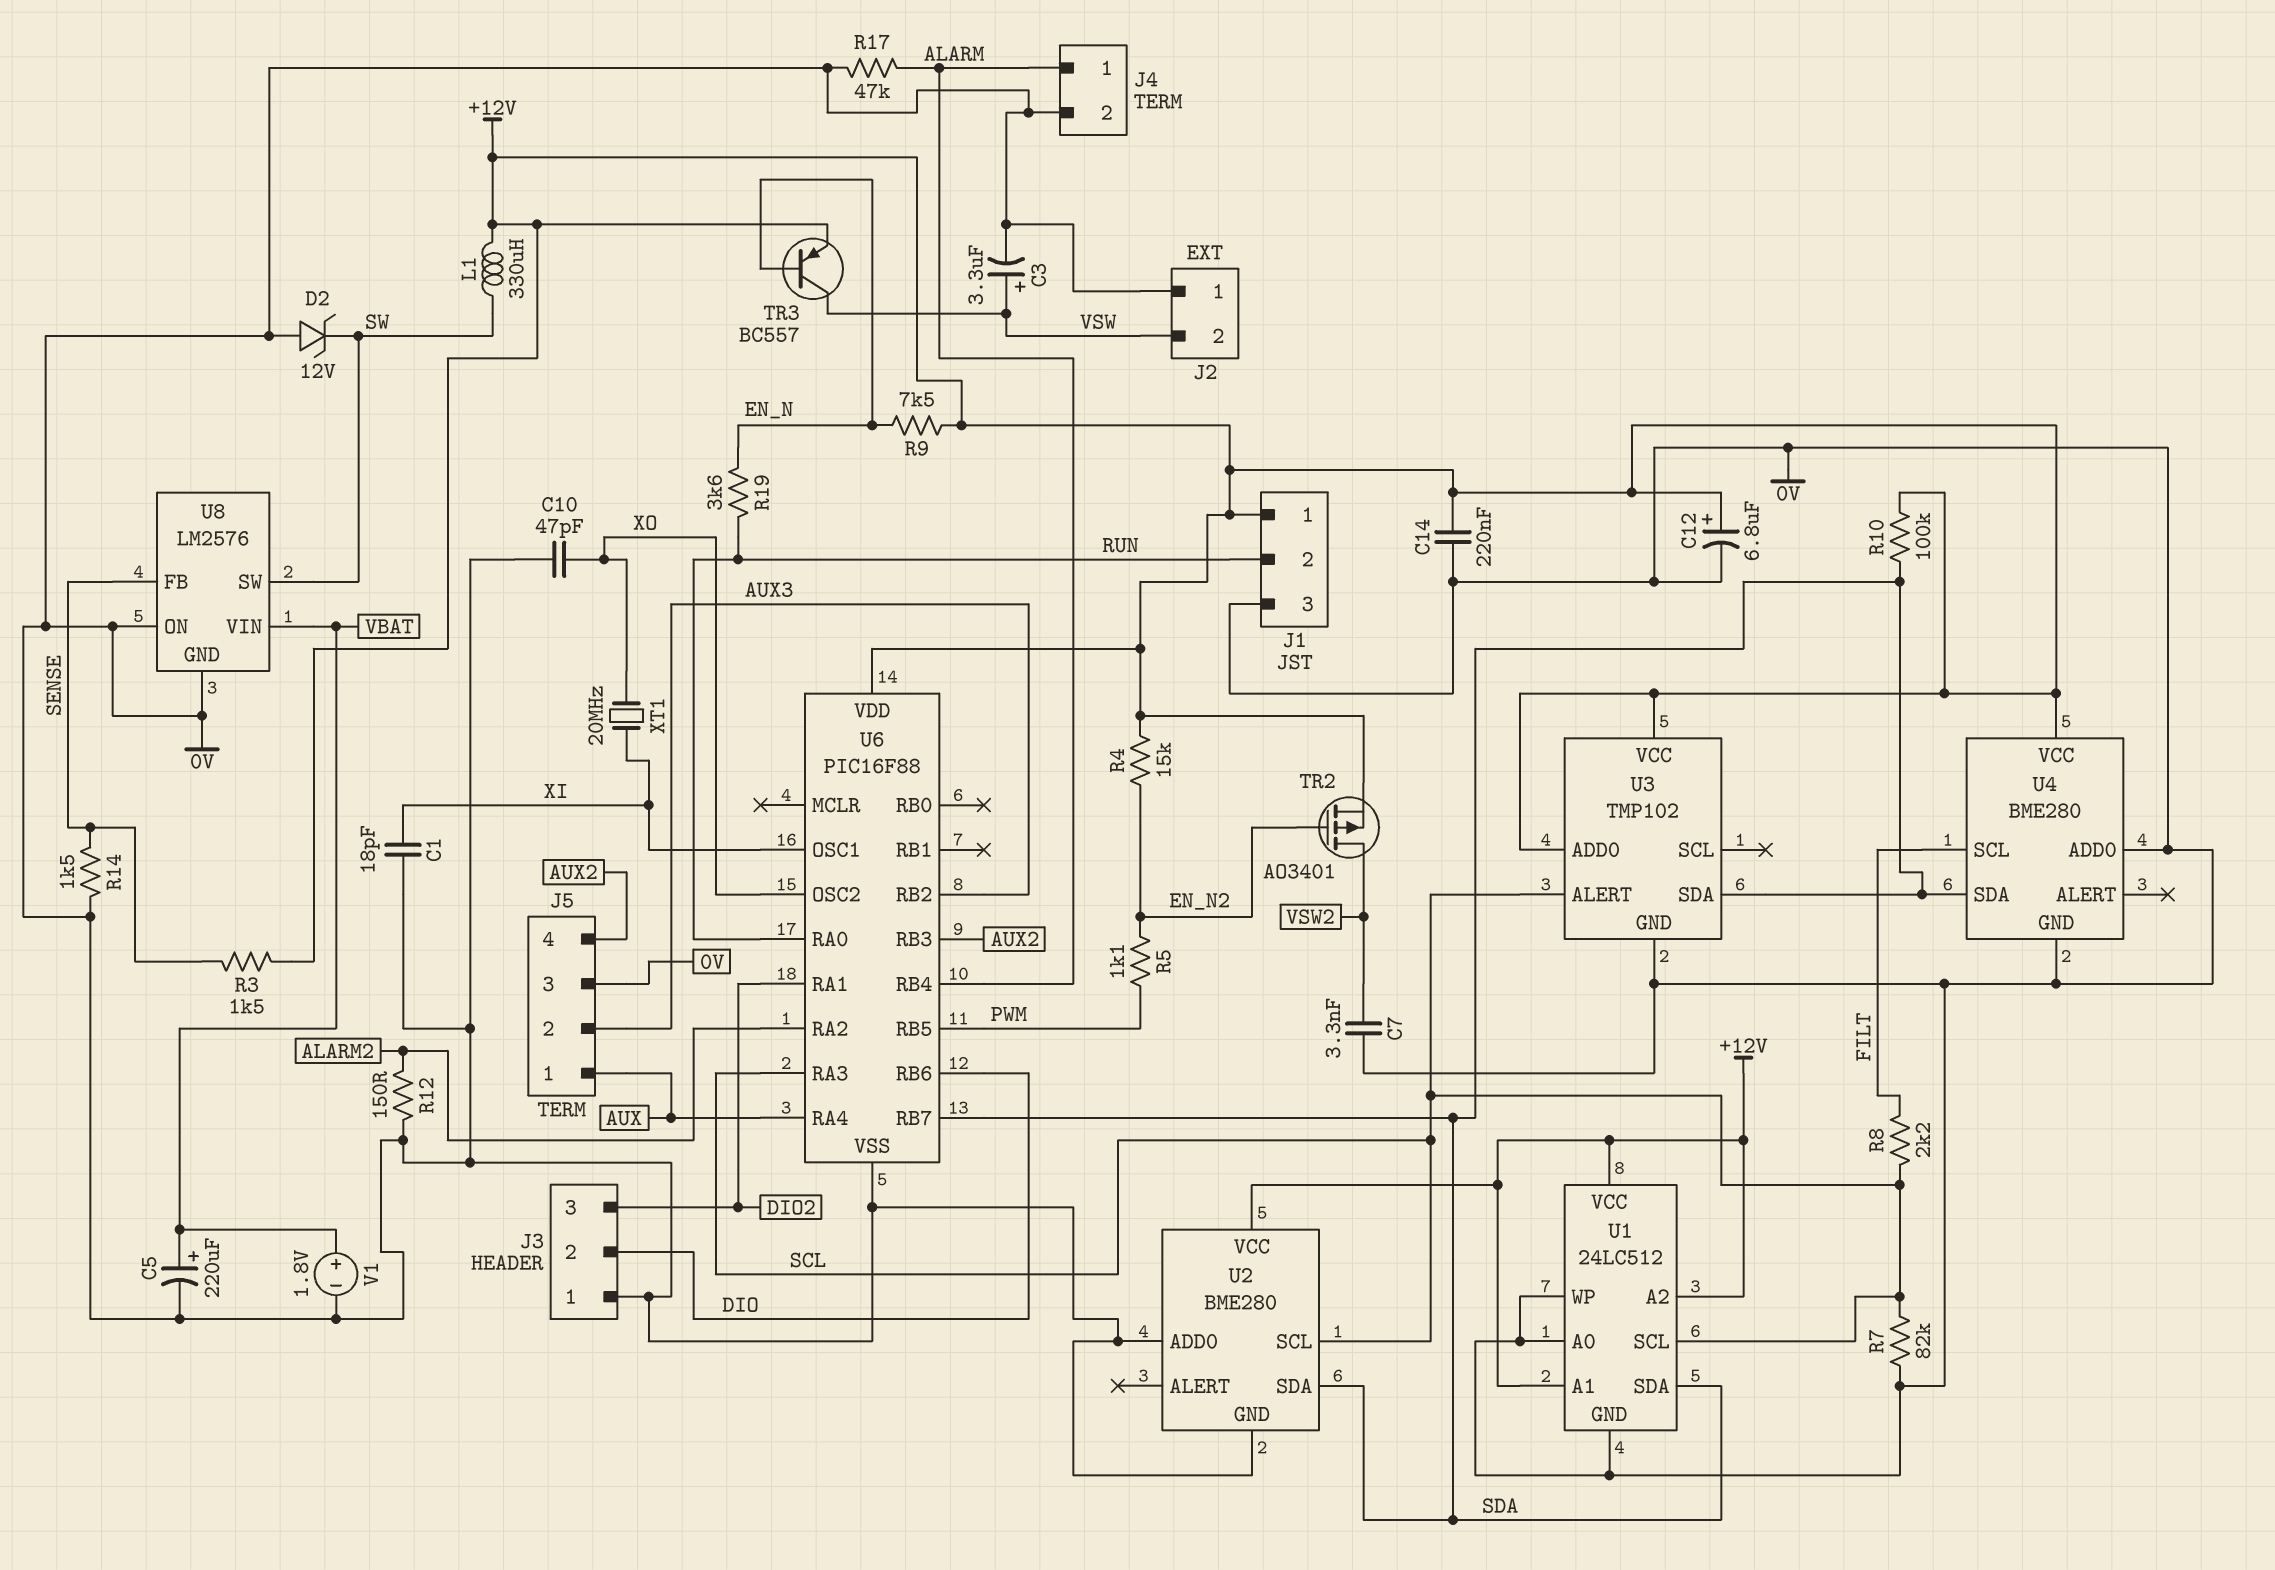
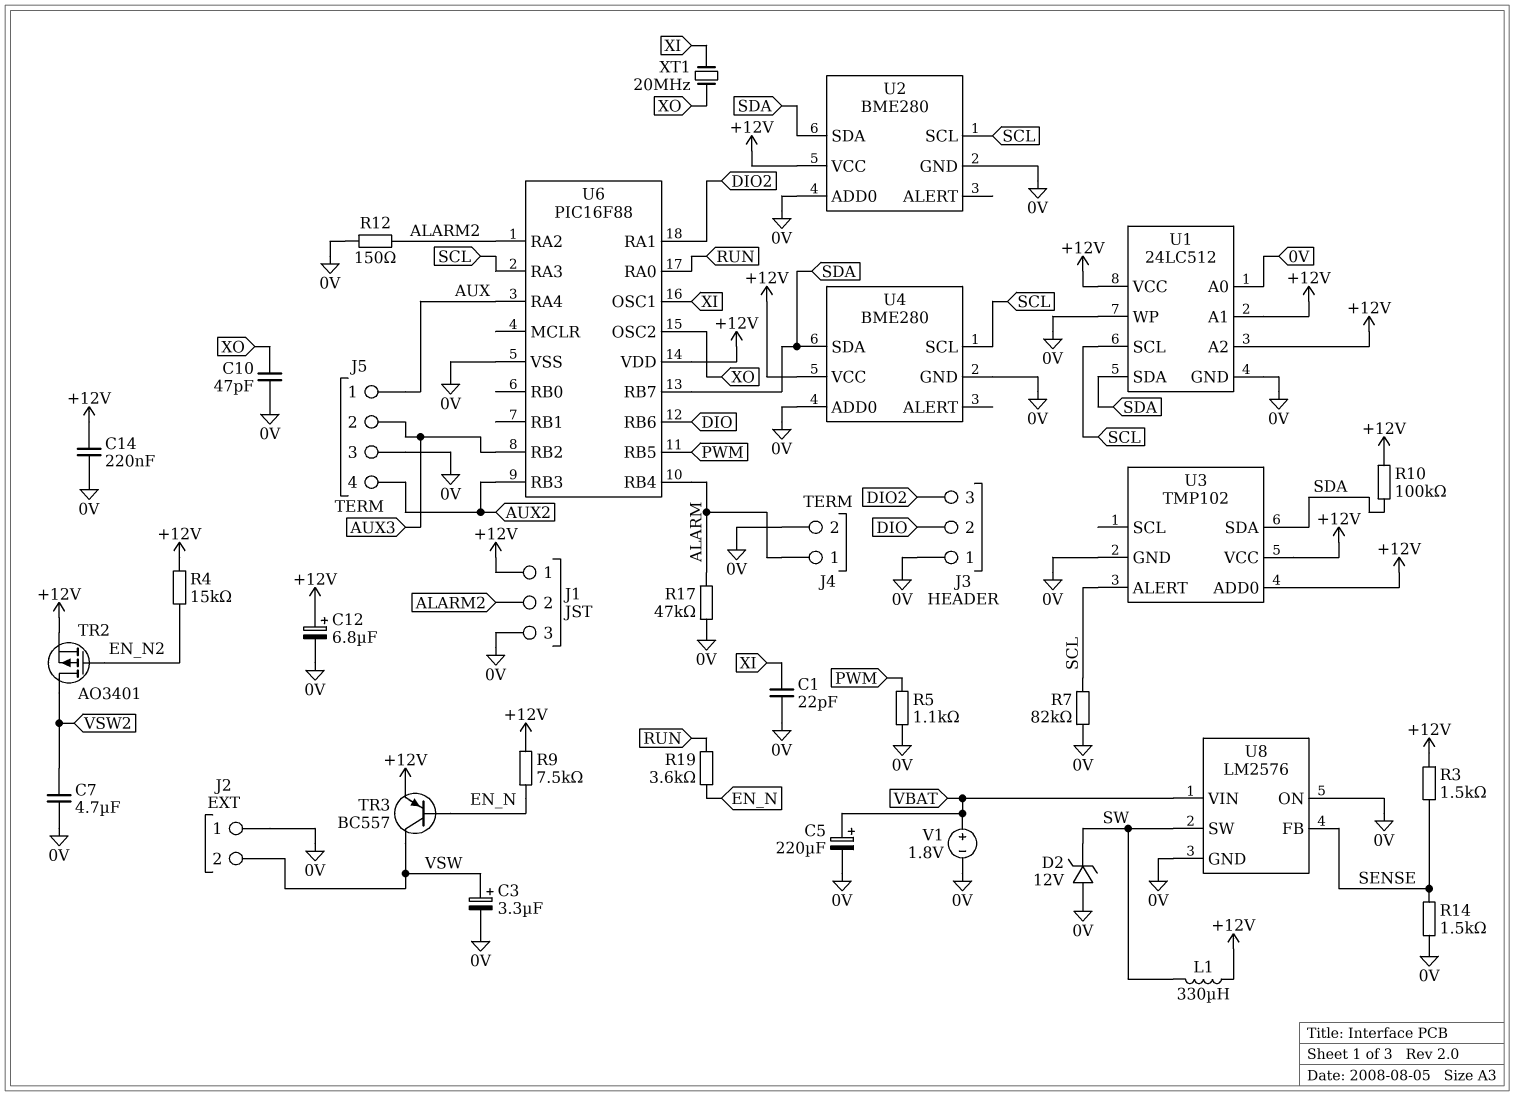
C1: 18pF (0V, XI) -> 22pF (0V, XI)
C7: 3.3nF (0V, VSW2) -> 4.7uF (0V, VSW2)
J1 pin 2: RUN -> ALARM2
R5: 1.1k (EN_N2, PWM) -> 1.1k (0V, PWM)
R8: 2.2k (FILT, SCL) -> none
U4 pin SCL: FILT -> SCL

